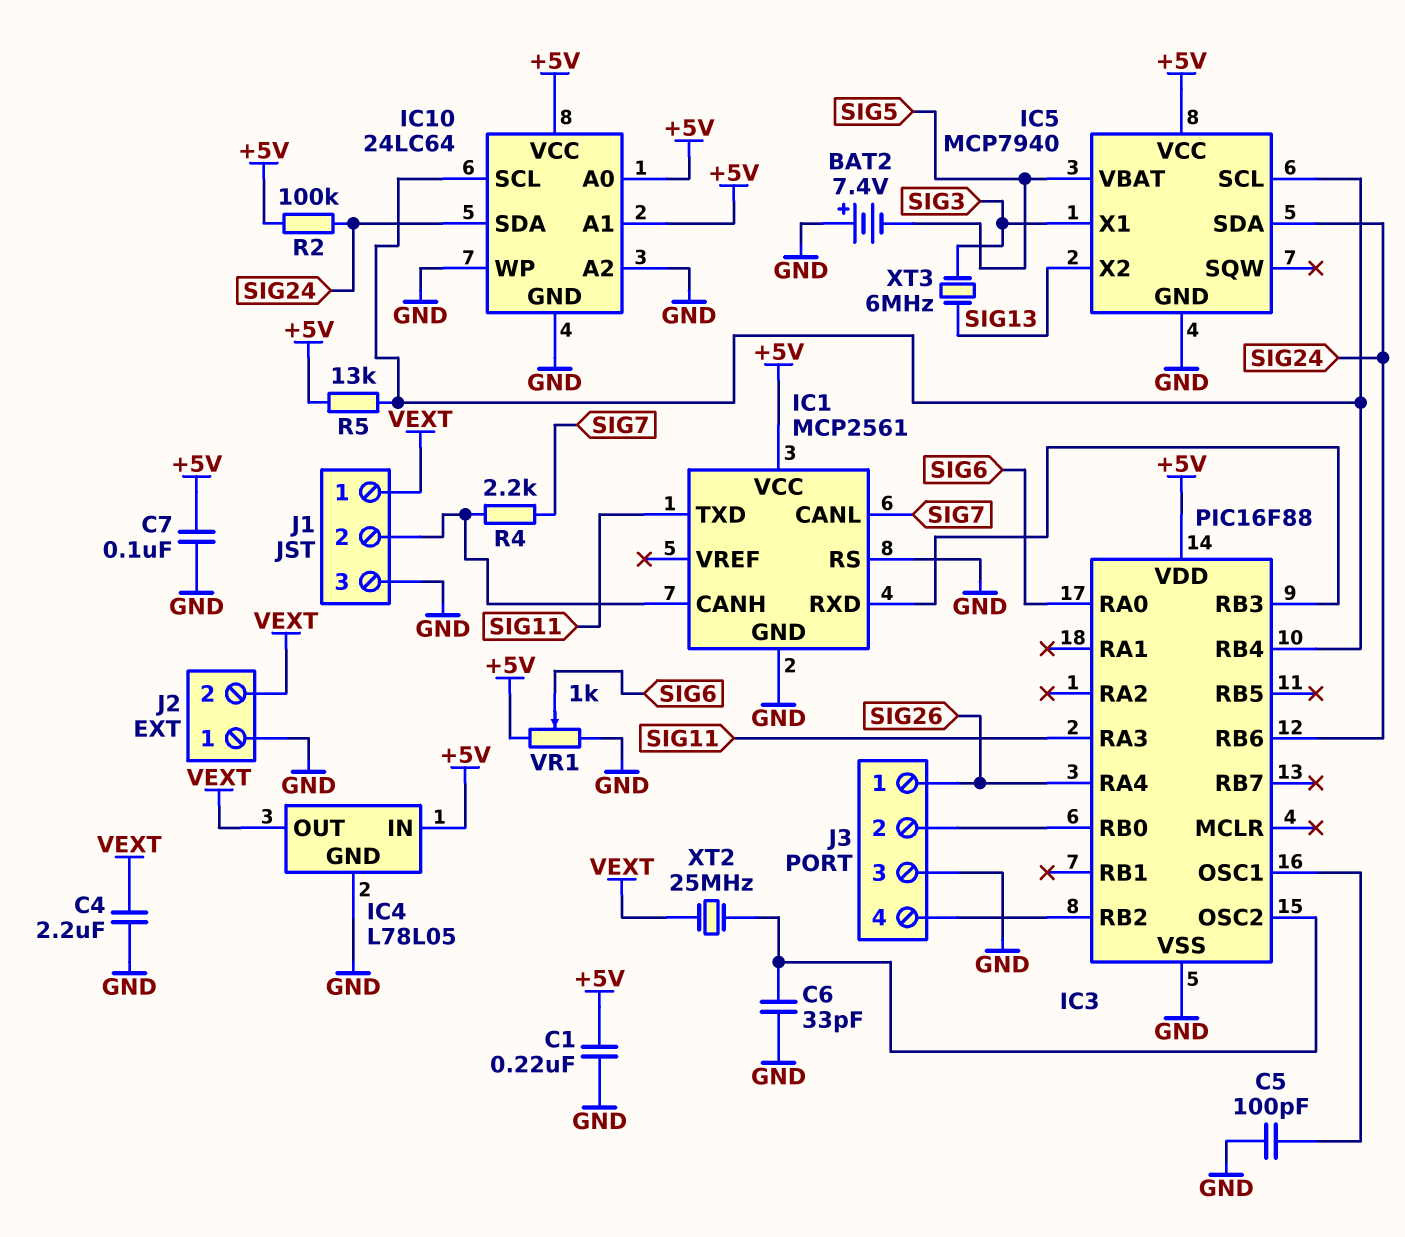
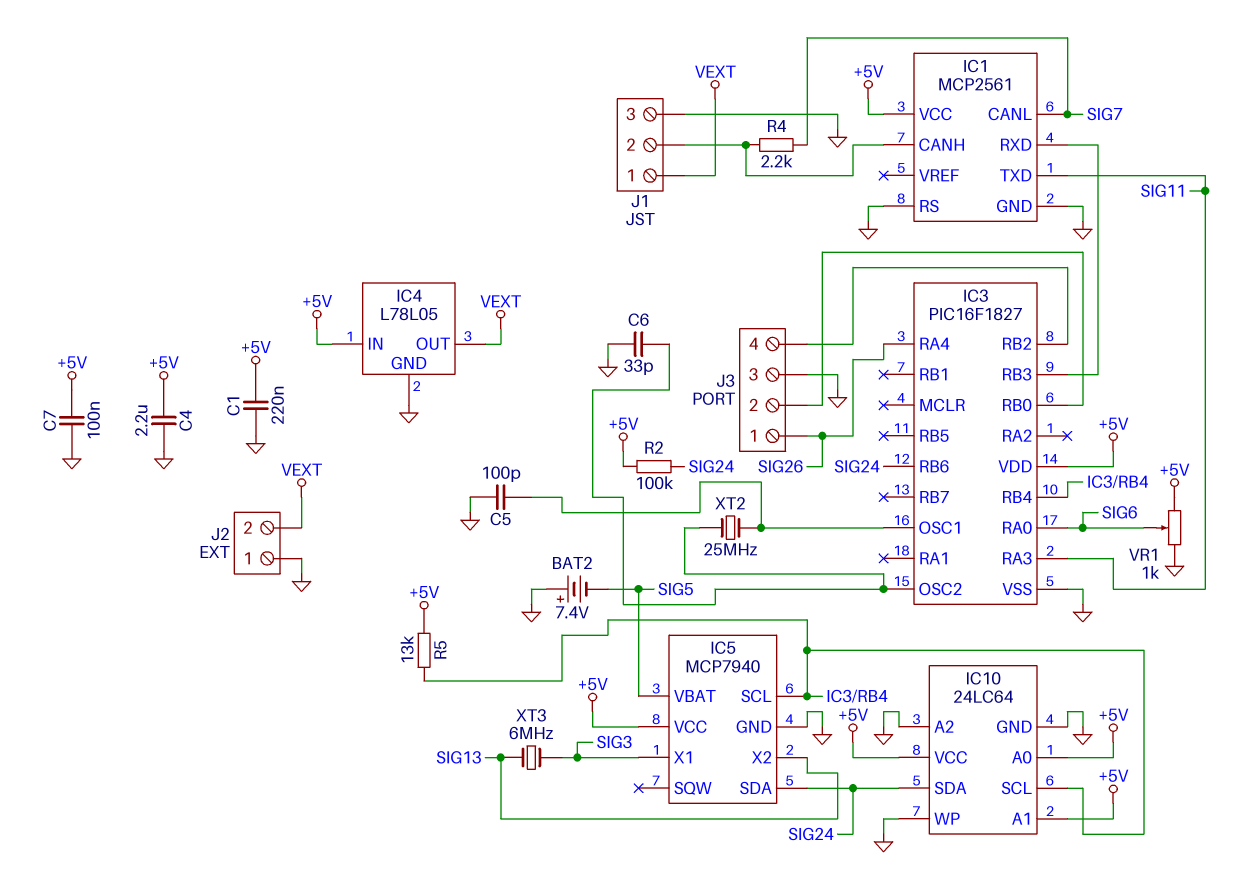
C4: 2.2uF (GND, VEXT) -> 2.2uF (+5V, GND)
IC3: PIC16F88 -> PIC16F1827
XT2: 25MHz (IC3/OSC2, VEXT) -> 25MHz (IC3/OSC1, IC3/OSC2)

